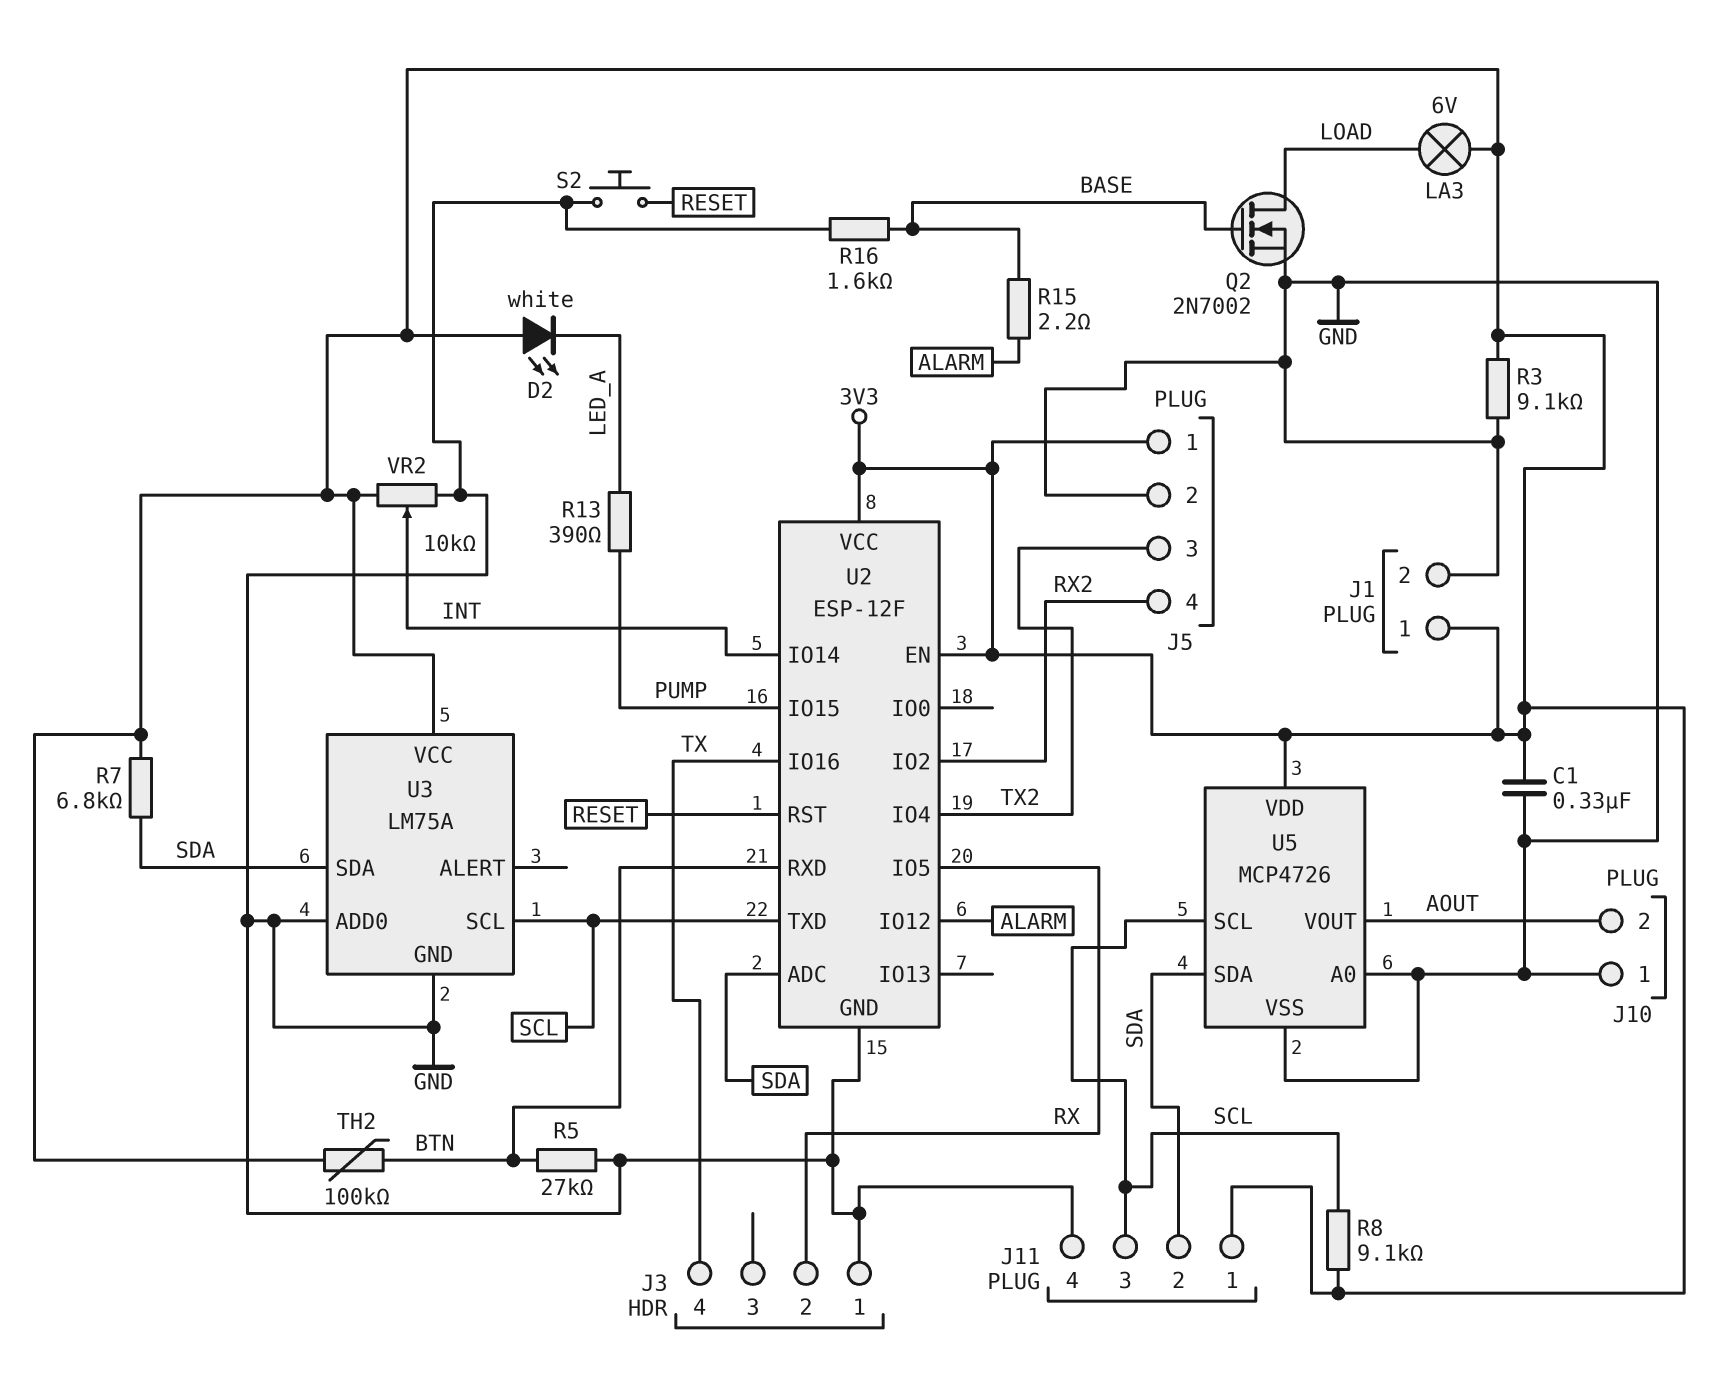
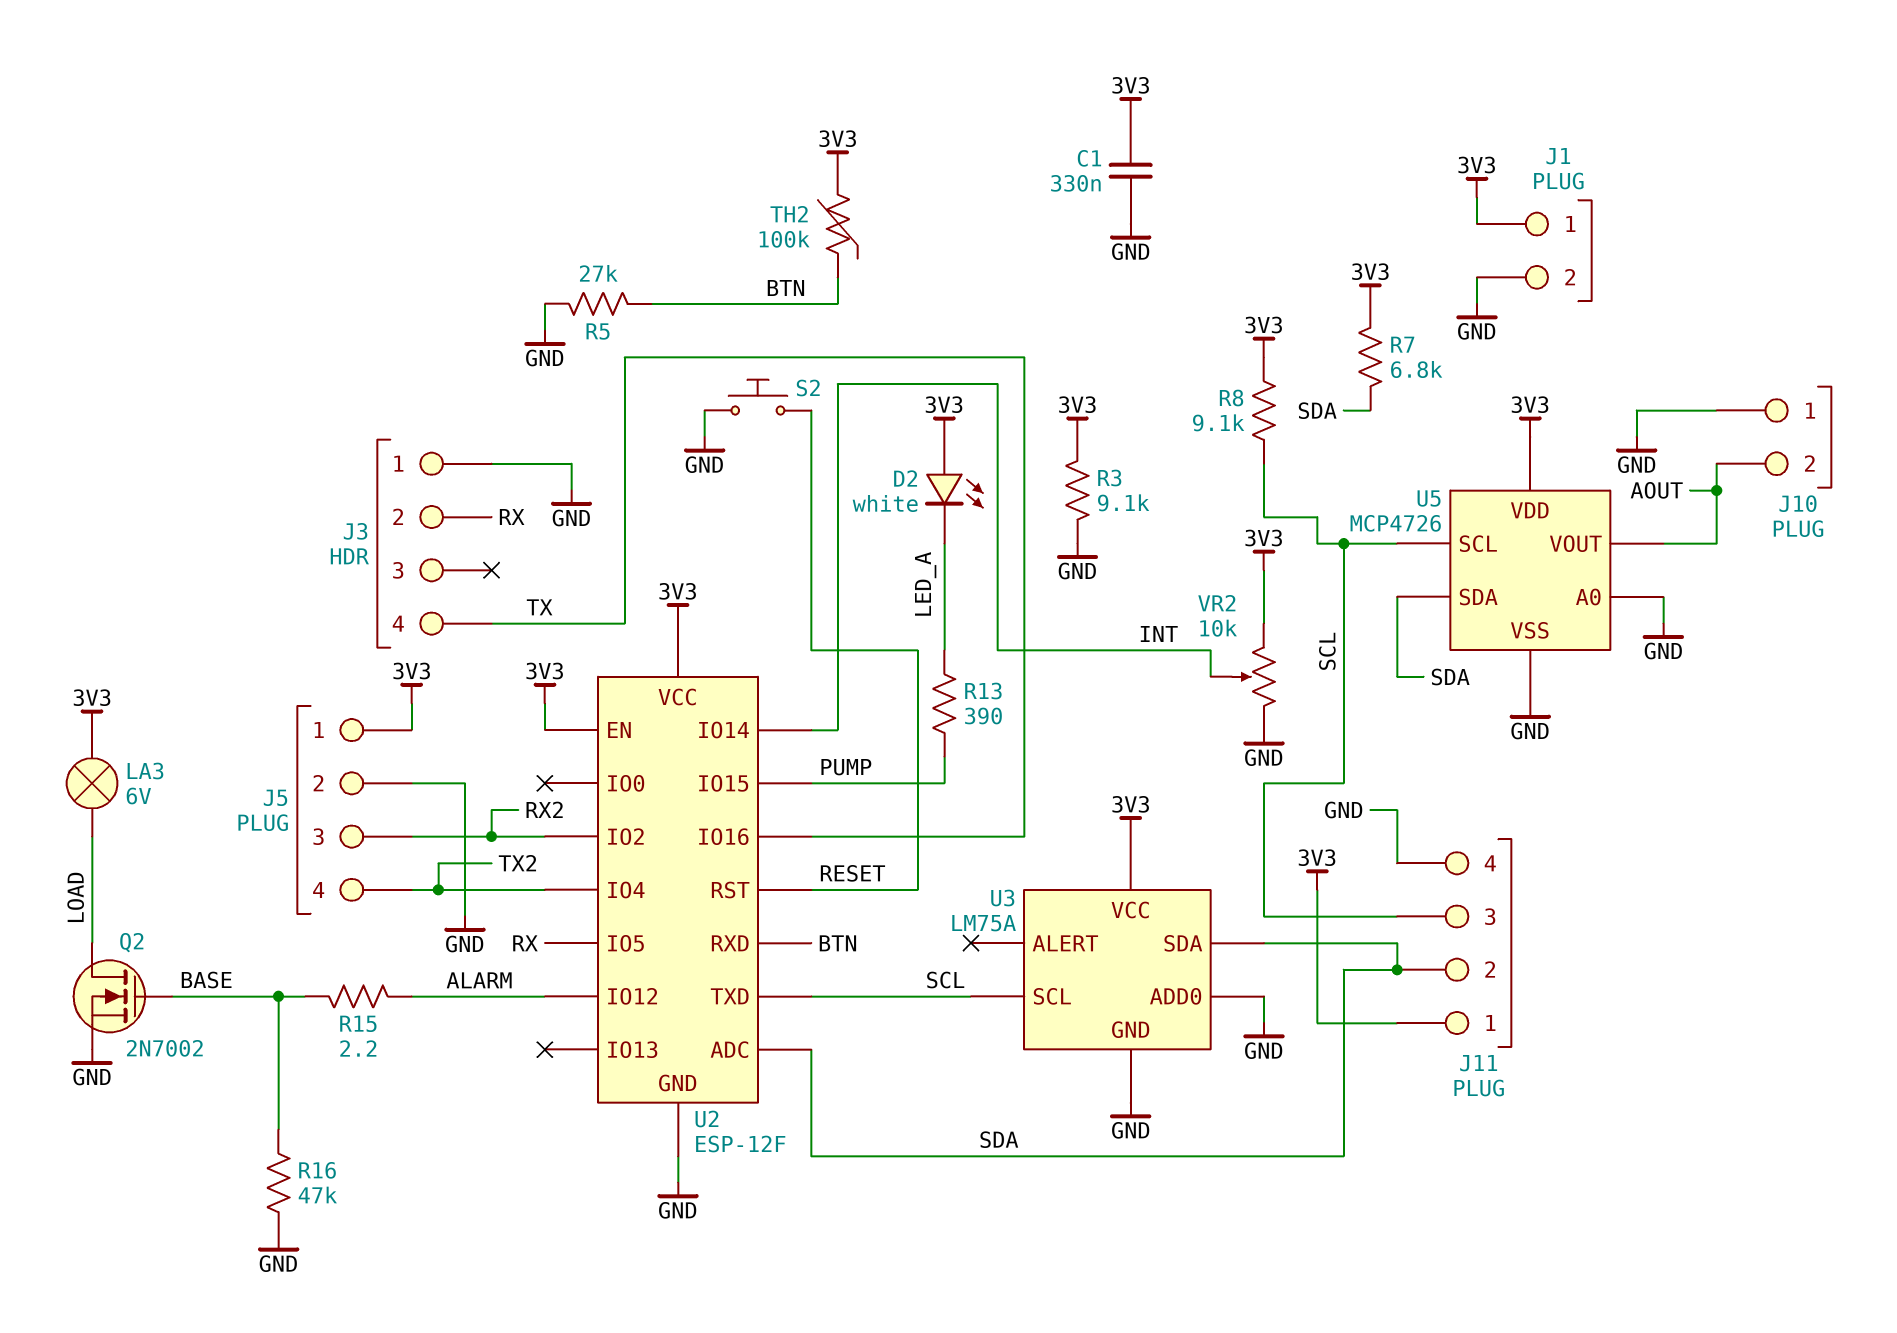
J5 pin 3: TX2 -> RX2
J5 pin 4: RX2 -> TX2
R16: 1.6k (BASE, GND) -> 47k (BASE, GND)

